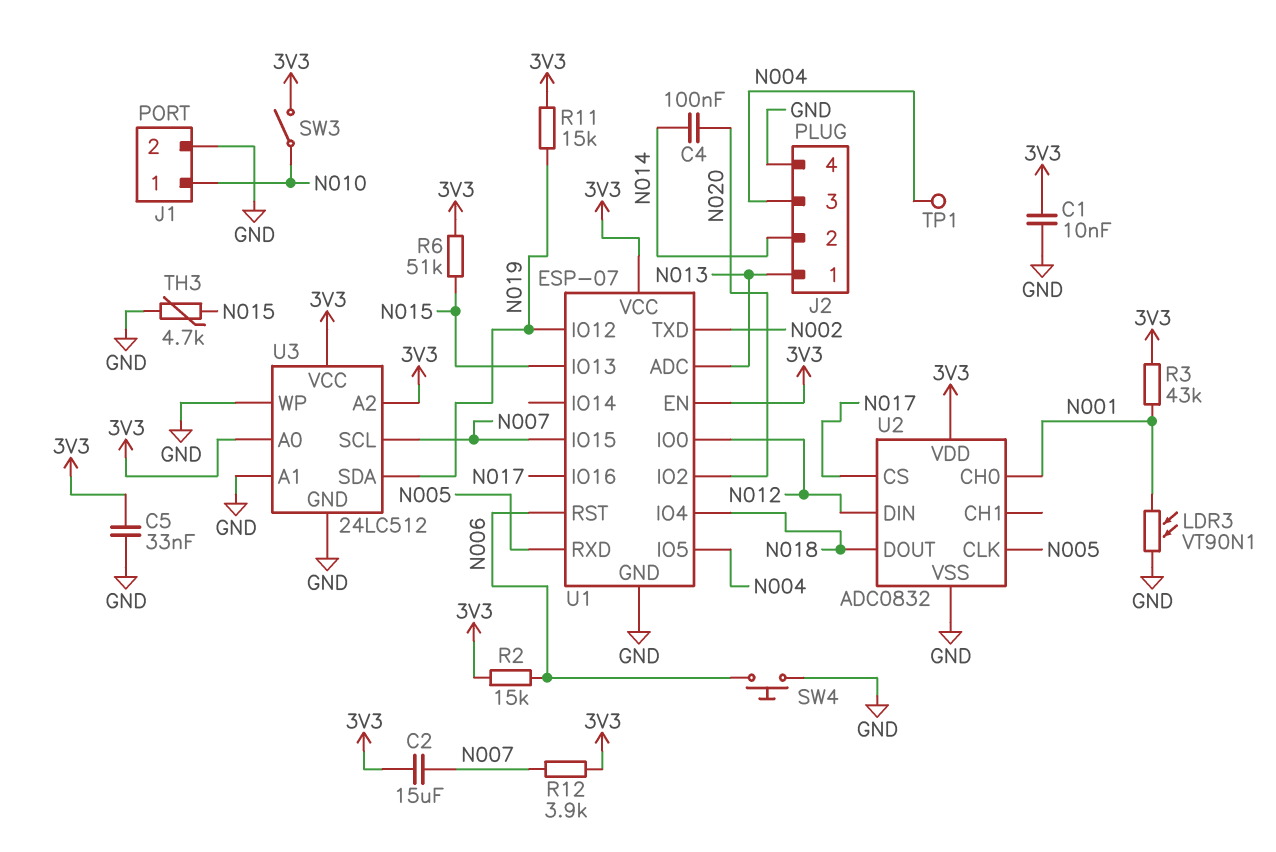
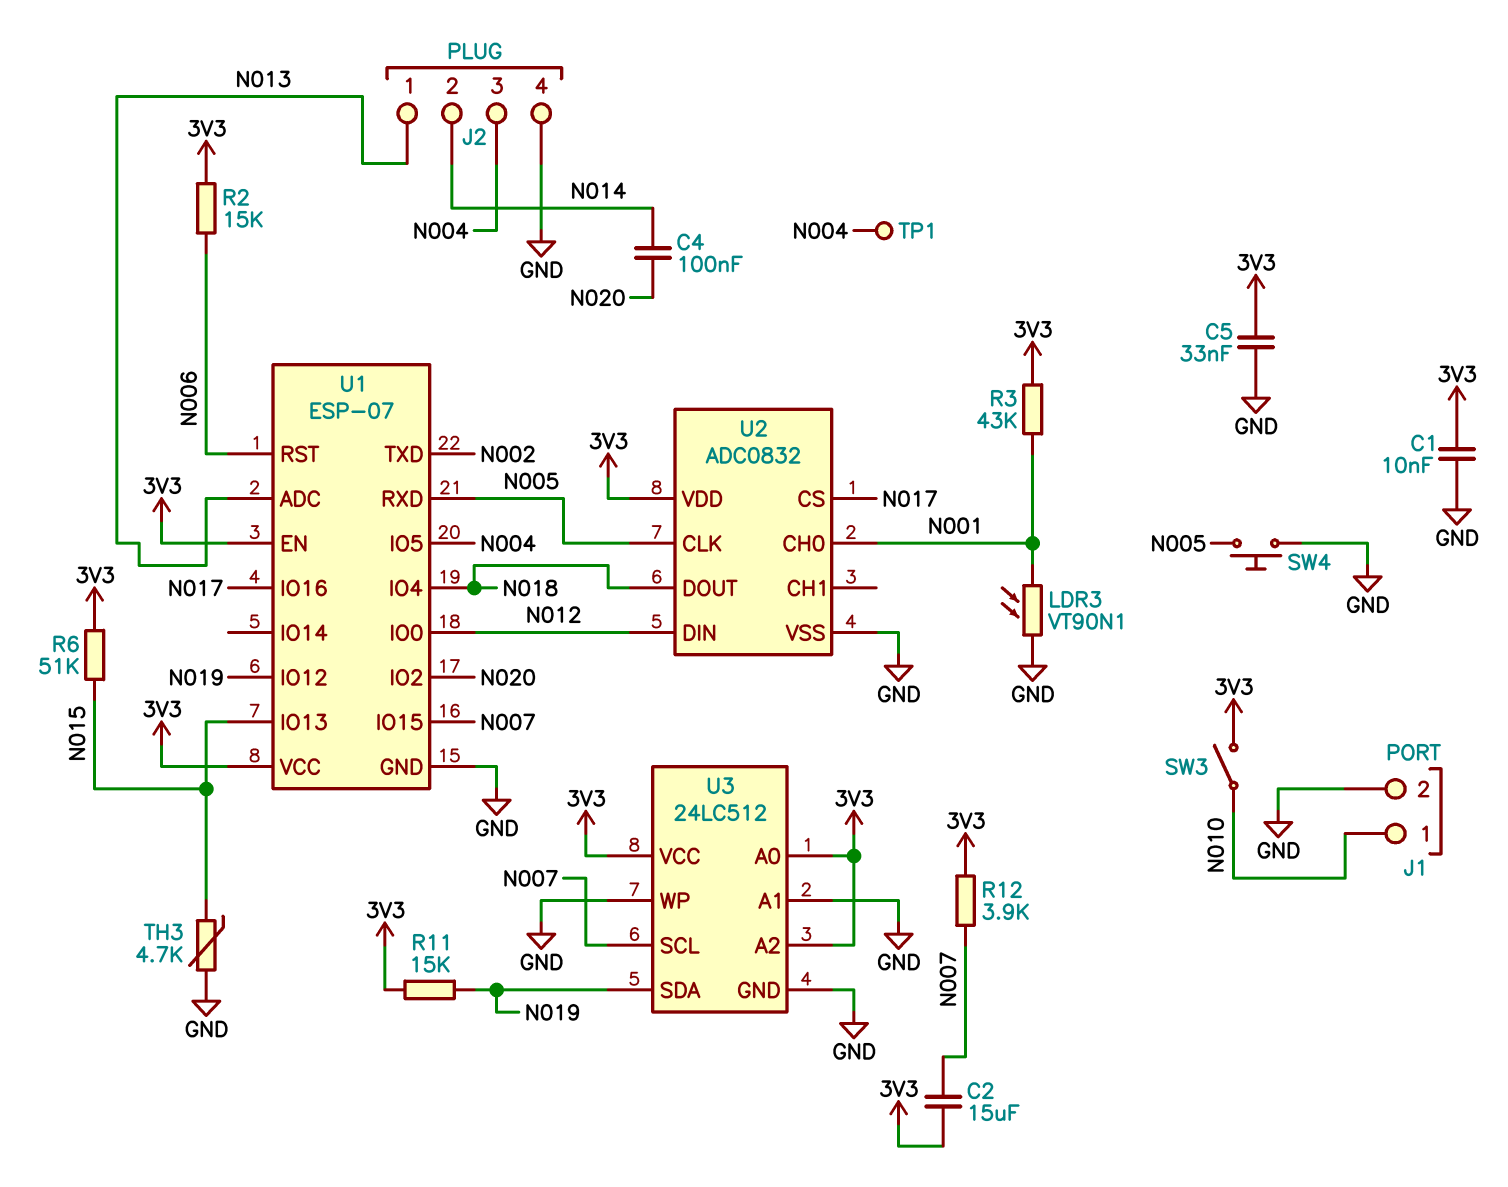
SW4: button (GND, N006) -> button (GND, N005)

